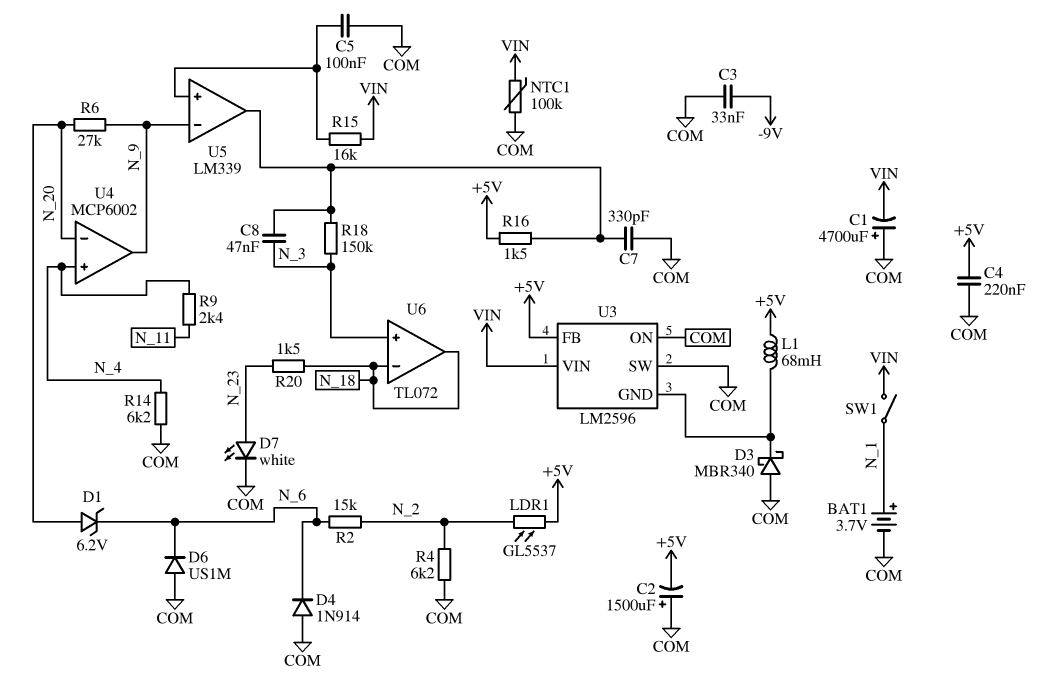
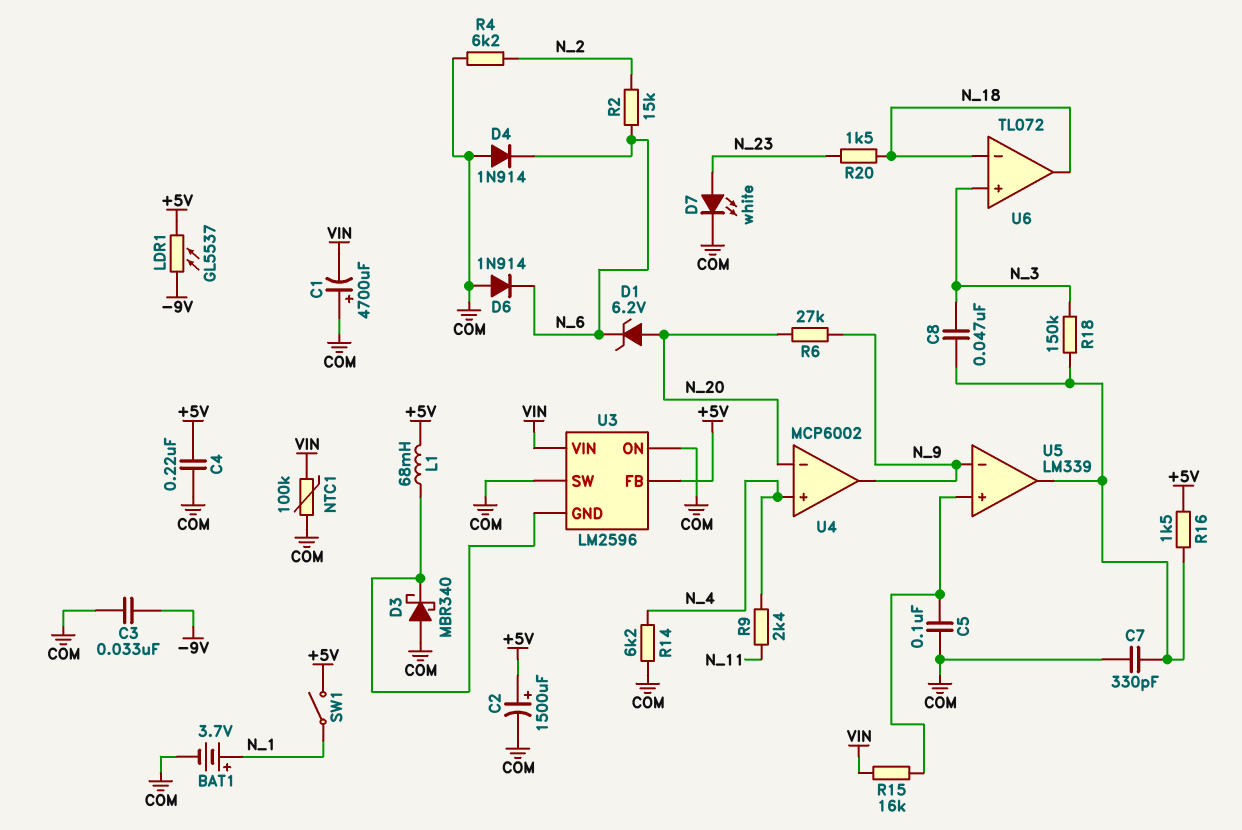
C2: 1500uF (plus COM, minus +5V) -> 1500uF (plus +5V, minus COM)
D6: diode US1M (A COM, K N_6) -> diode 1N914 (A COM, K N_6)
LDR1: GL5537 (+5V, N_2) -> GL5537 (+5V, -9V)
SW1: switch (N_1, VIN) -> switch (+5V, N_1)

